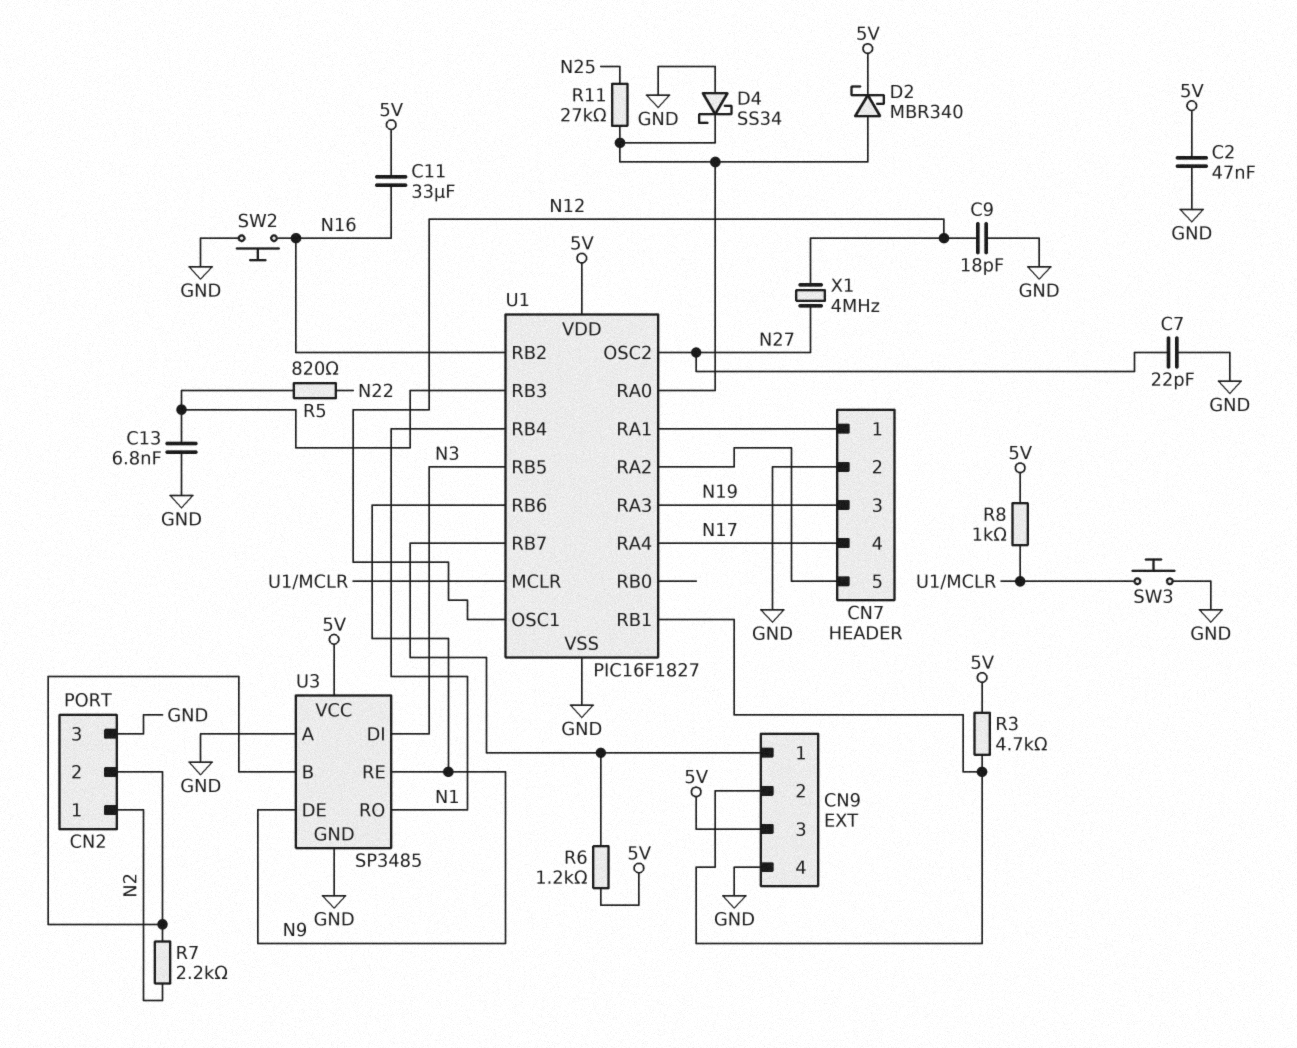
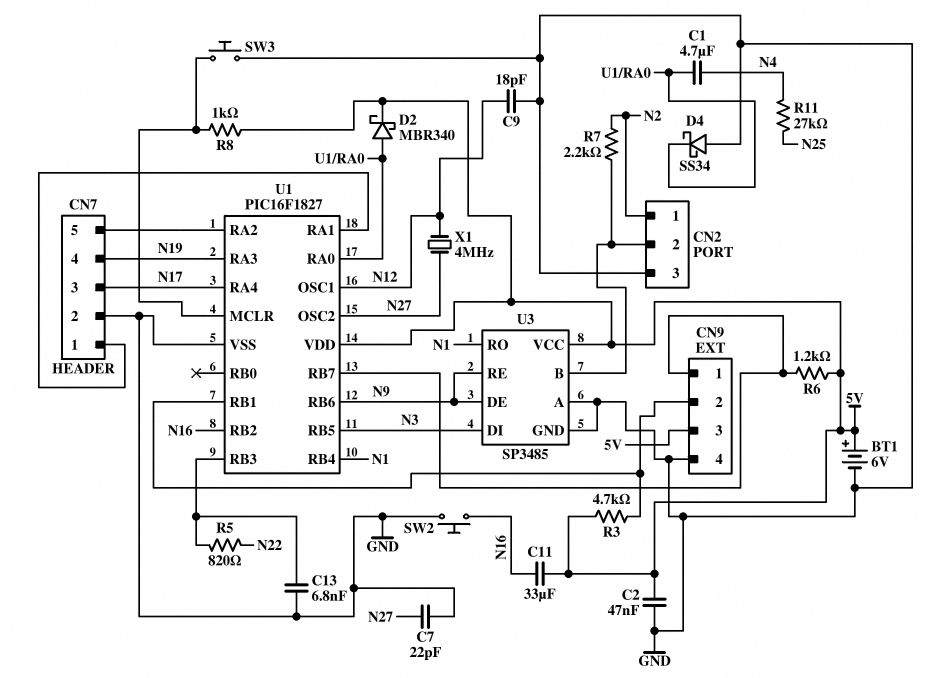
BT1: none -> 6V (plus 5V, minus GND)
C1: none -> 4.7uF (N4, U1/RA0)
CN7 pin 3: N19 -> N17
CN7 pin 4: N17 -> N19
R11: 27k (N25, U1/RA0) -> 27k (N4, N25)

